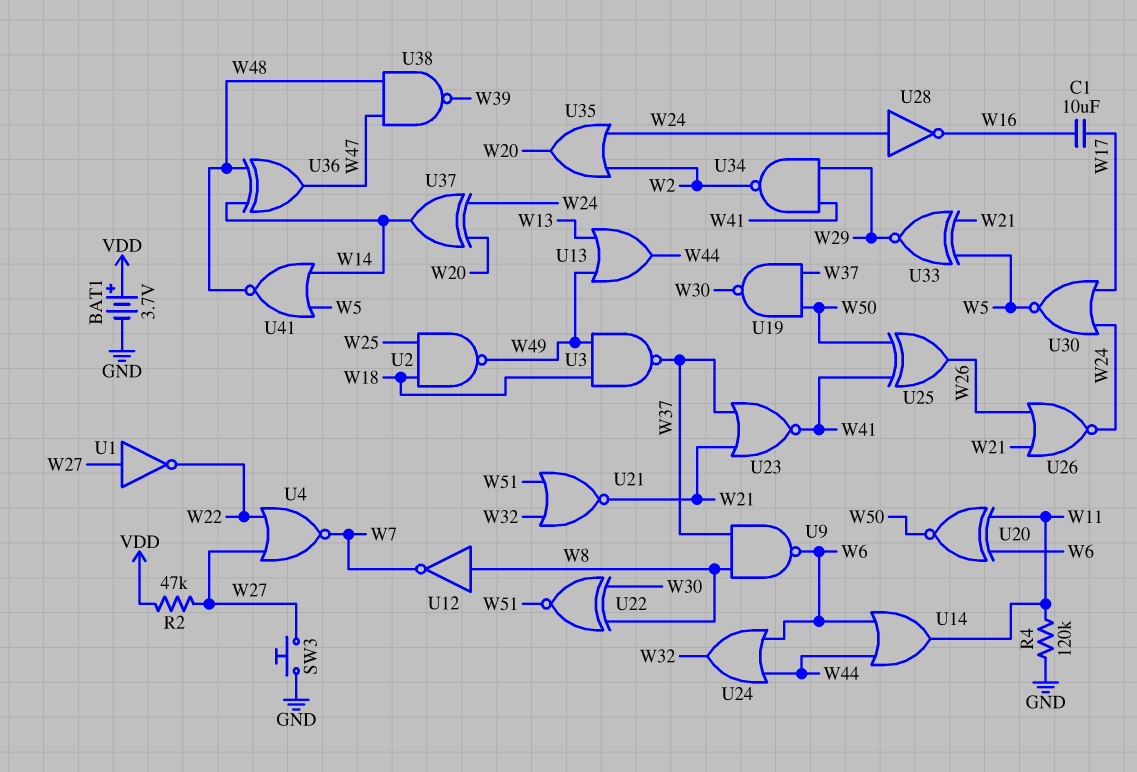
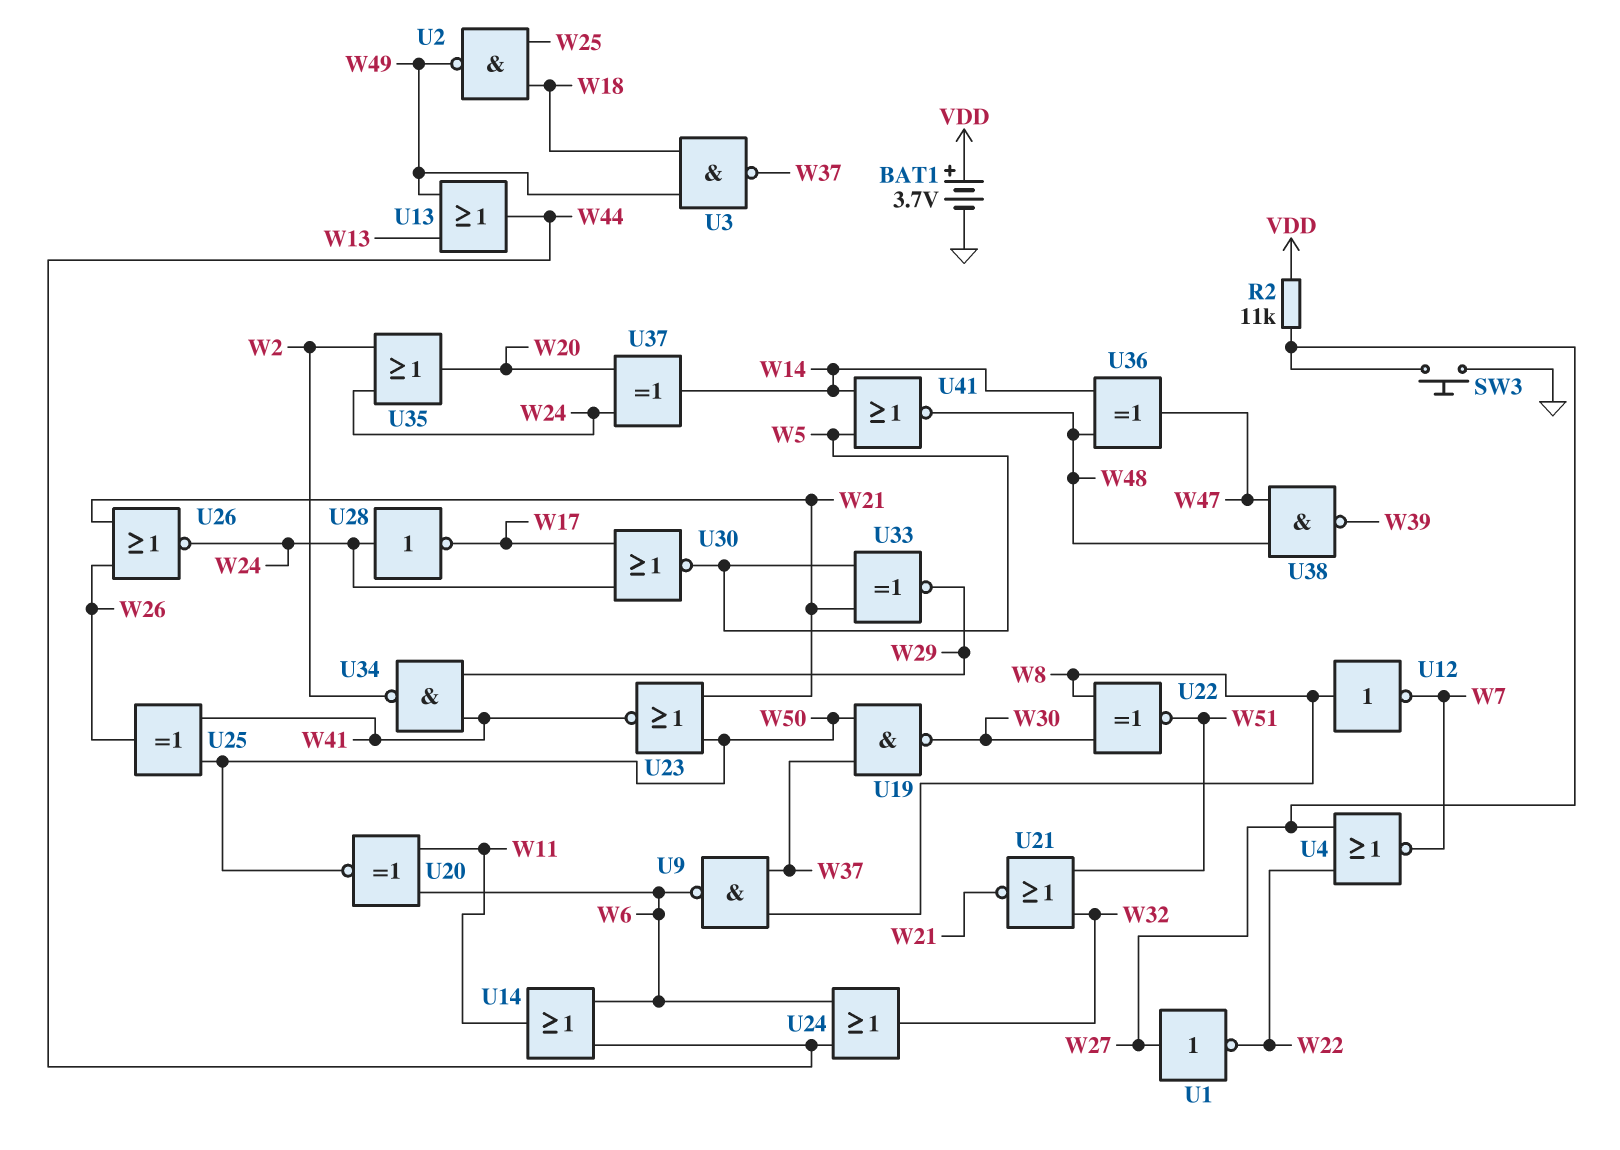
C1: 10uF (W16, W17) -> none
R2: 47k (VDD, W27) -> 11k (VDD, W27)
R4: 120k (GND, W11) -> none
U23: NOR (in W21, in W37, out W41) -> NOR (in W21, in W50, out W41)
U28: NOT (in W24, out W16) -> NOT (in W24, out W17)

